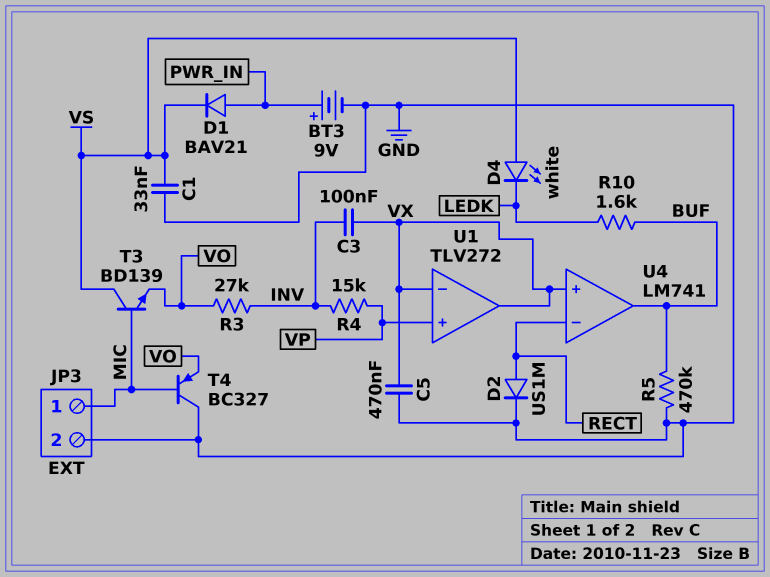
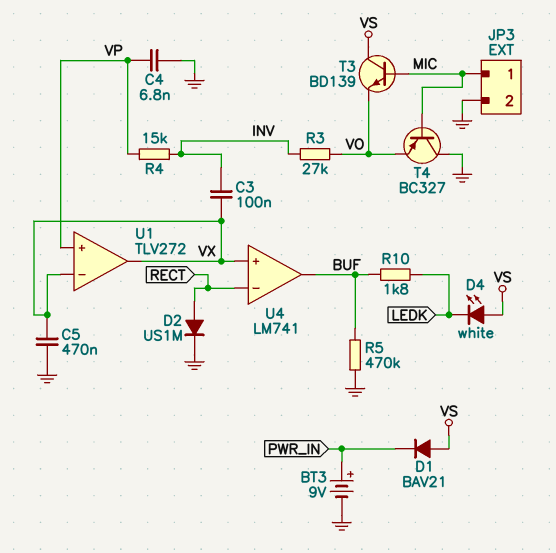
C1: 33nF (GND, VS) -> none
C4: none -> 6.8nF (GND, VP)
D1: diode BAV21 (A PWR_IN, K VS) -> diode BAV21 (A VS, K PWR_IN)
R10: 1.6k (BUF, LEDK) -> 1.8k (BUF, LEDK)

